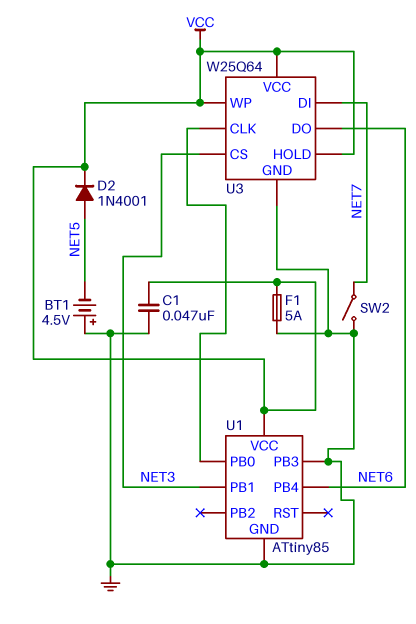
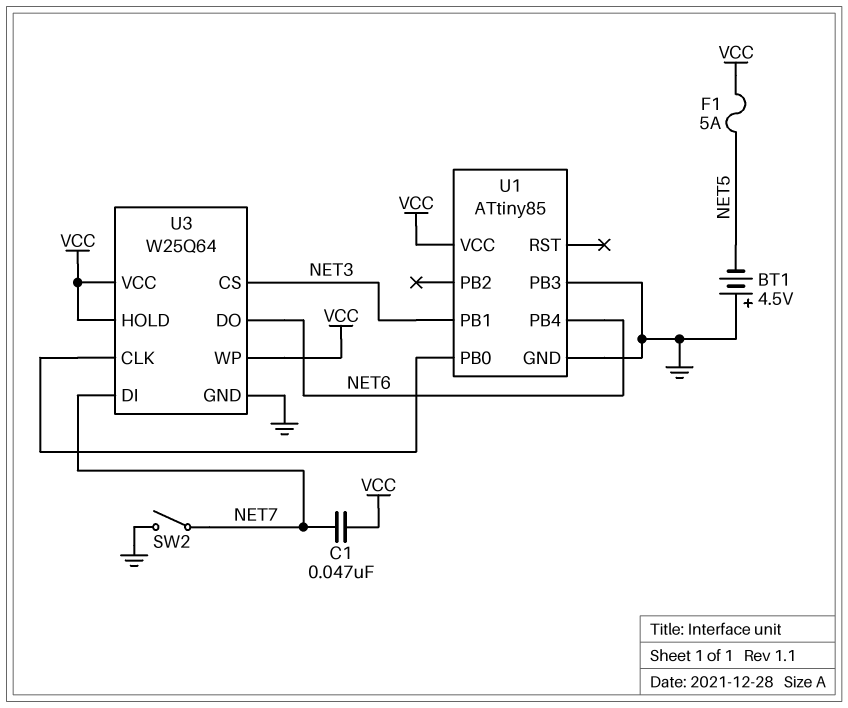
C1: 47nF (GND, VCC) -> 47nF (NET7, VCC)
D2: diode 1N4001 (A NET5, K VCC) -> none
F1: 5A (GND, VCC) -> 5A (NET5, VCC)

